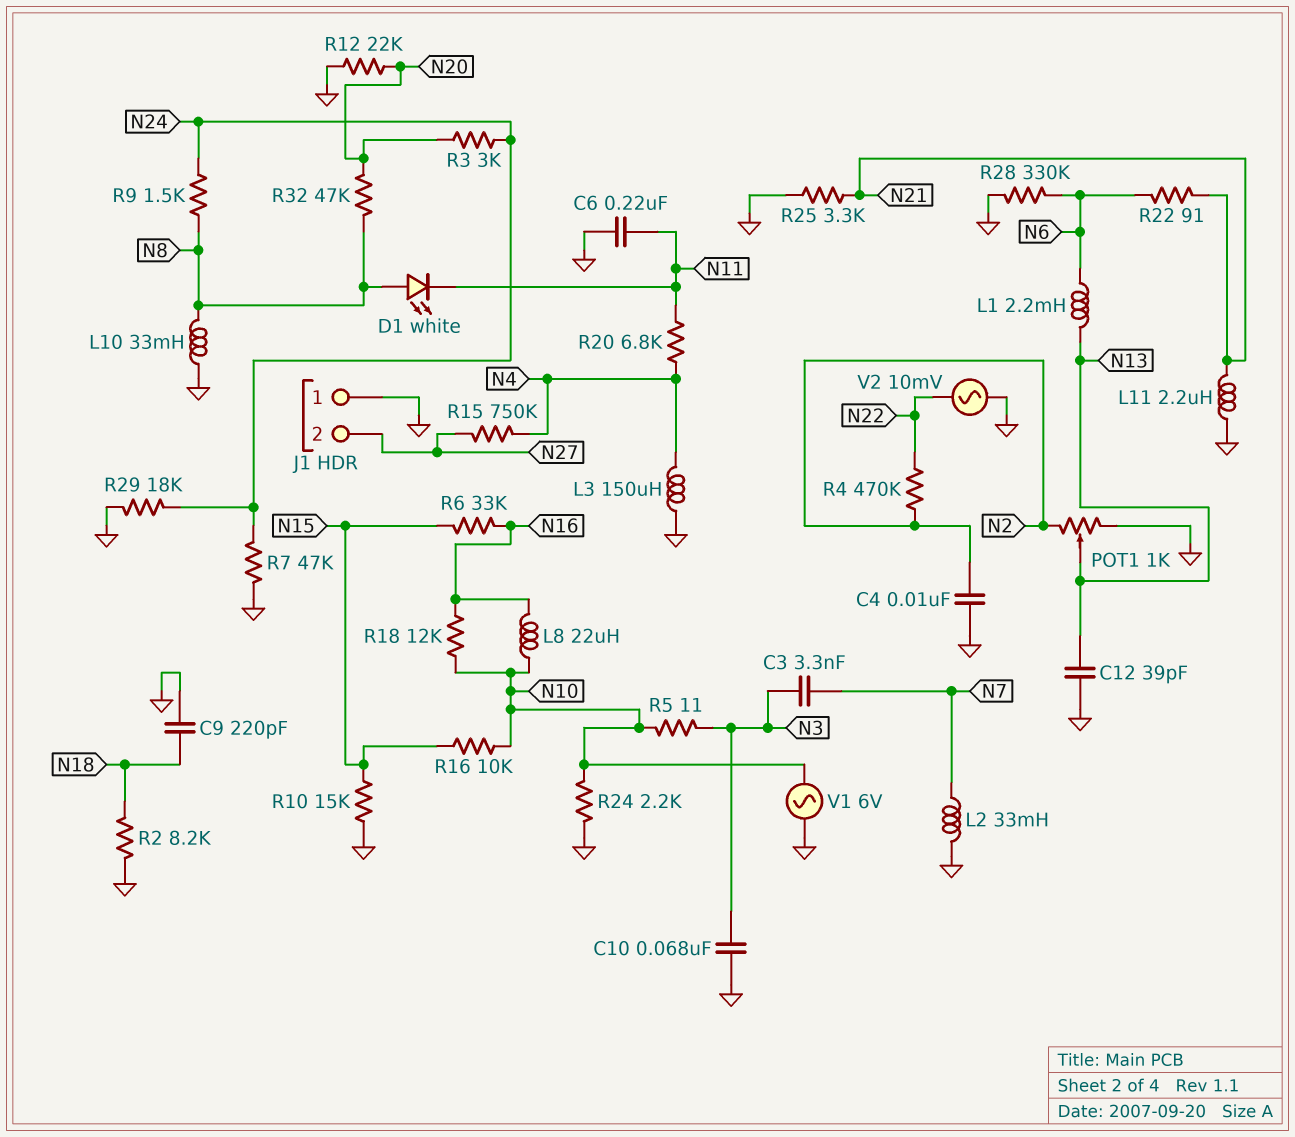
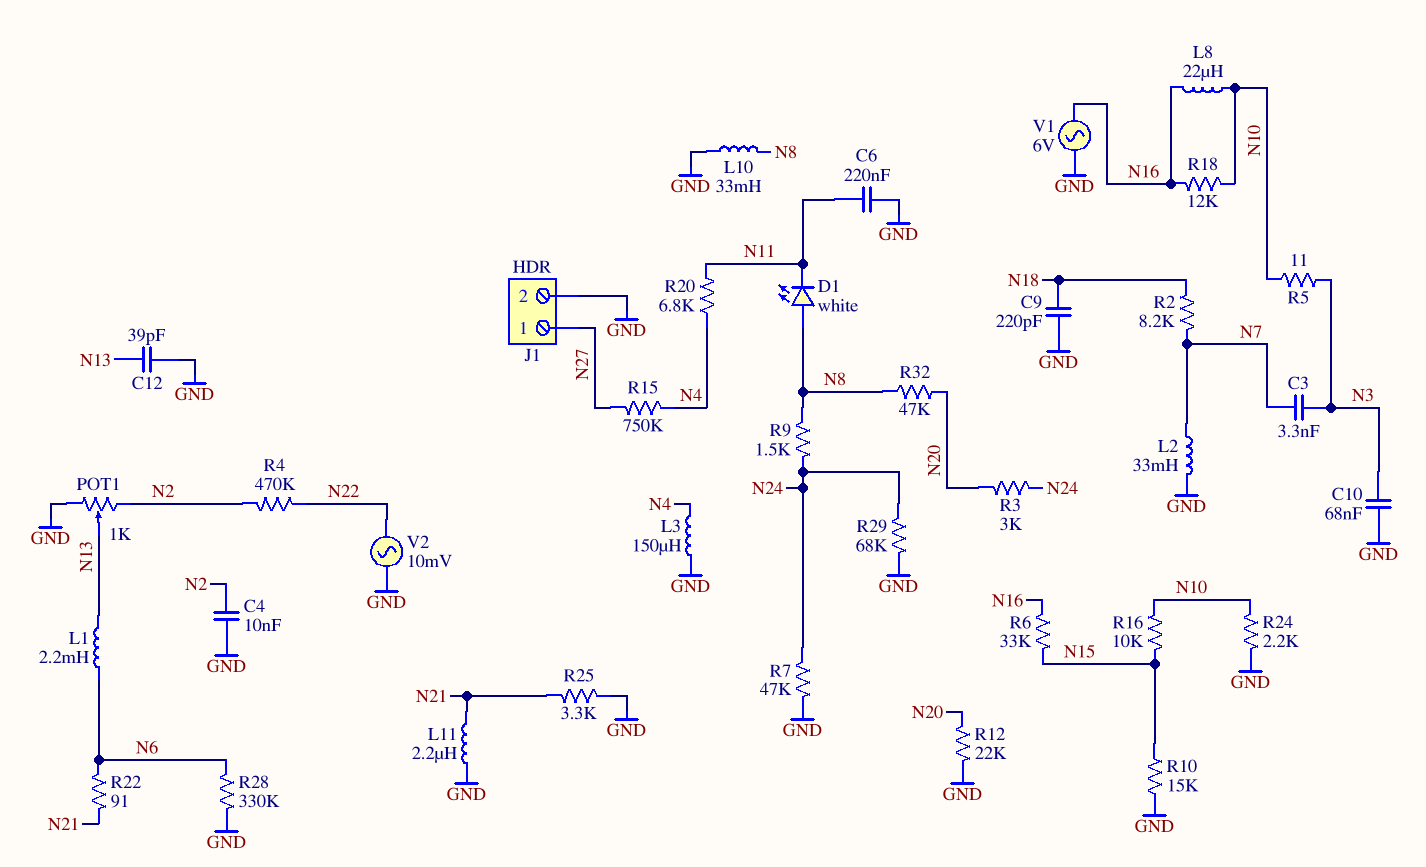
J1 pin 1: GND -> N27
J1 pin 2: N27 -> GND
R2: 8.2k (GND, N18) -> 8.2k (N7, N18)
R29: 18k (GND, N24) -> 68k (GND, N24)
V1: AC 6V (GND, N10) -> AC 6V (GND, N16)

